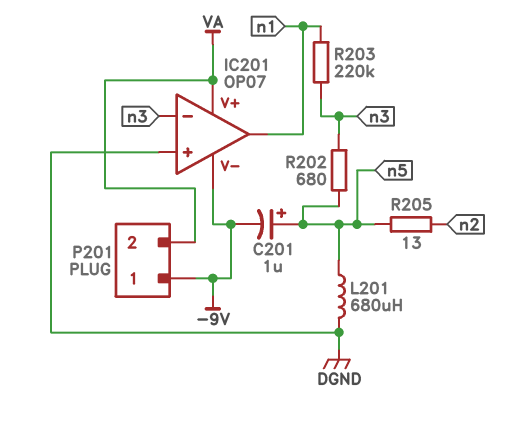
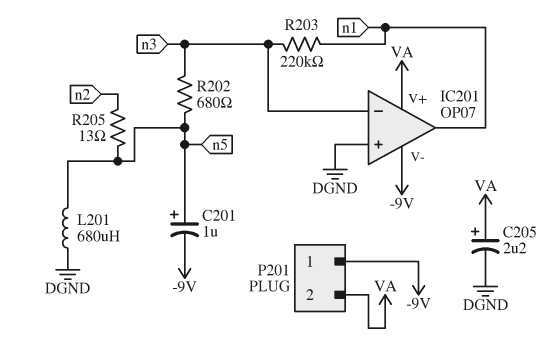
C205: none -> 2.2uF (plus VA, minus DGND)

